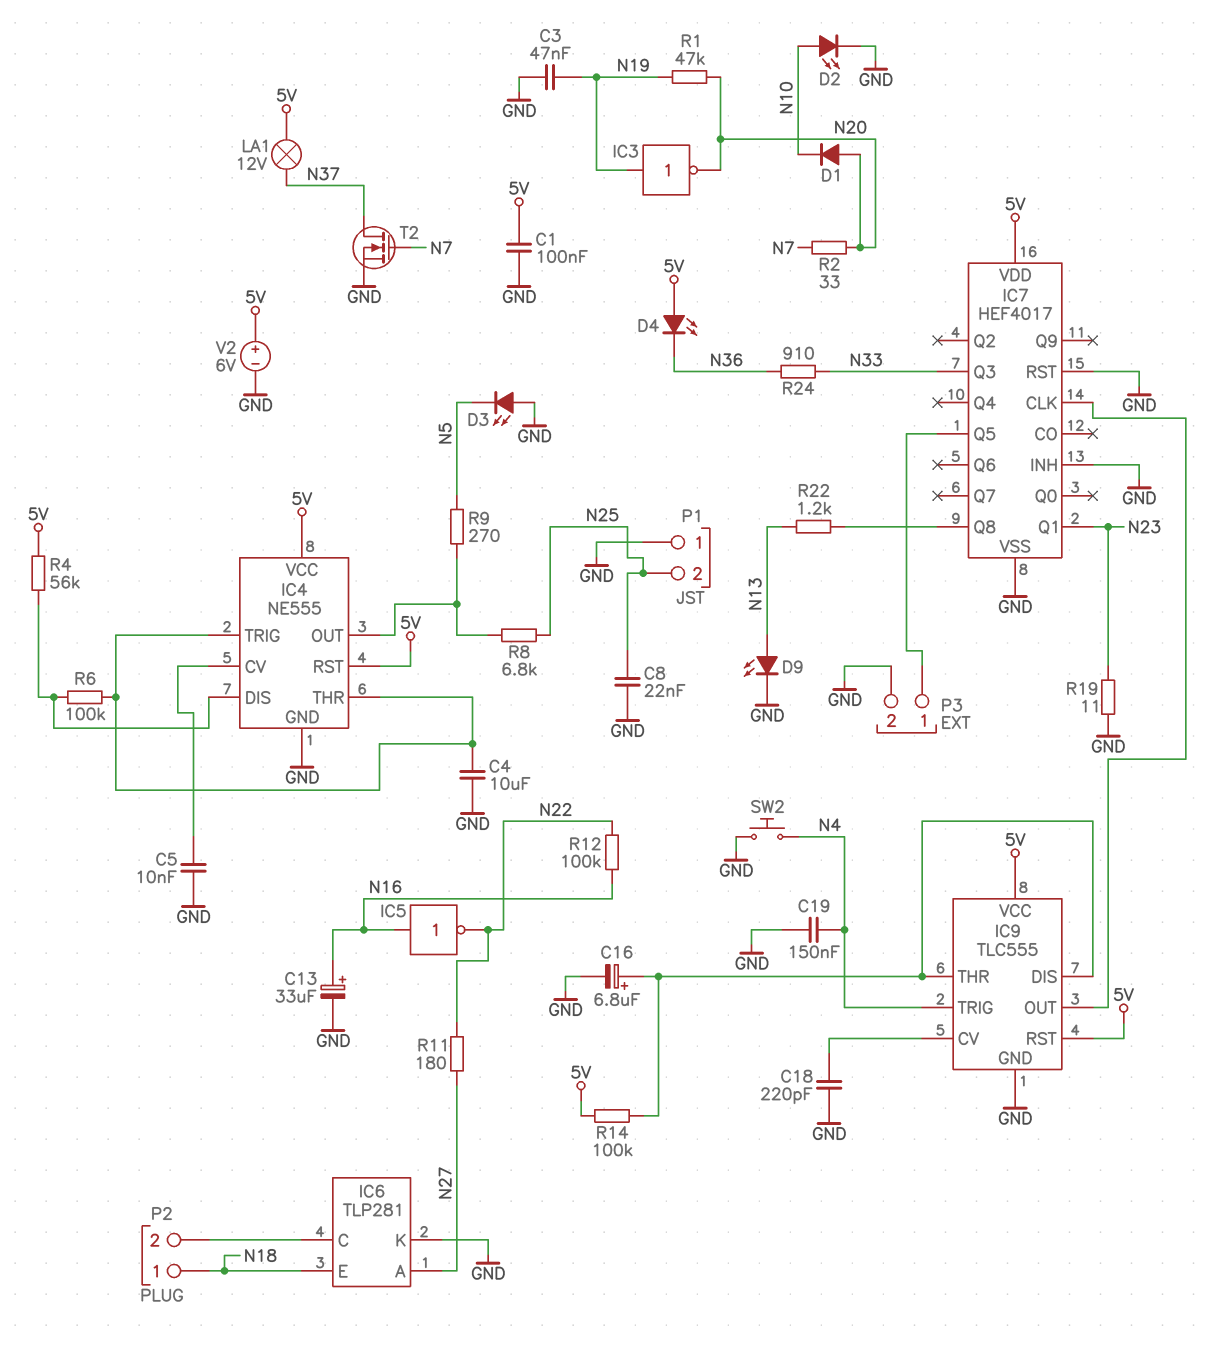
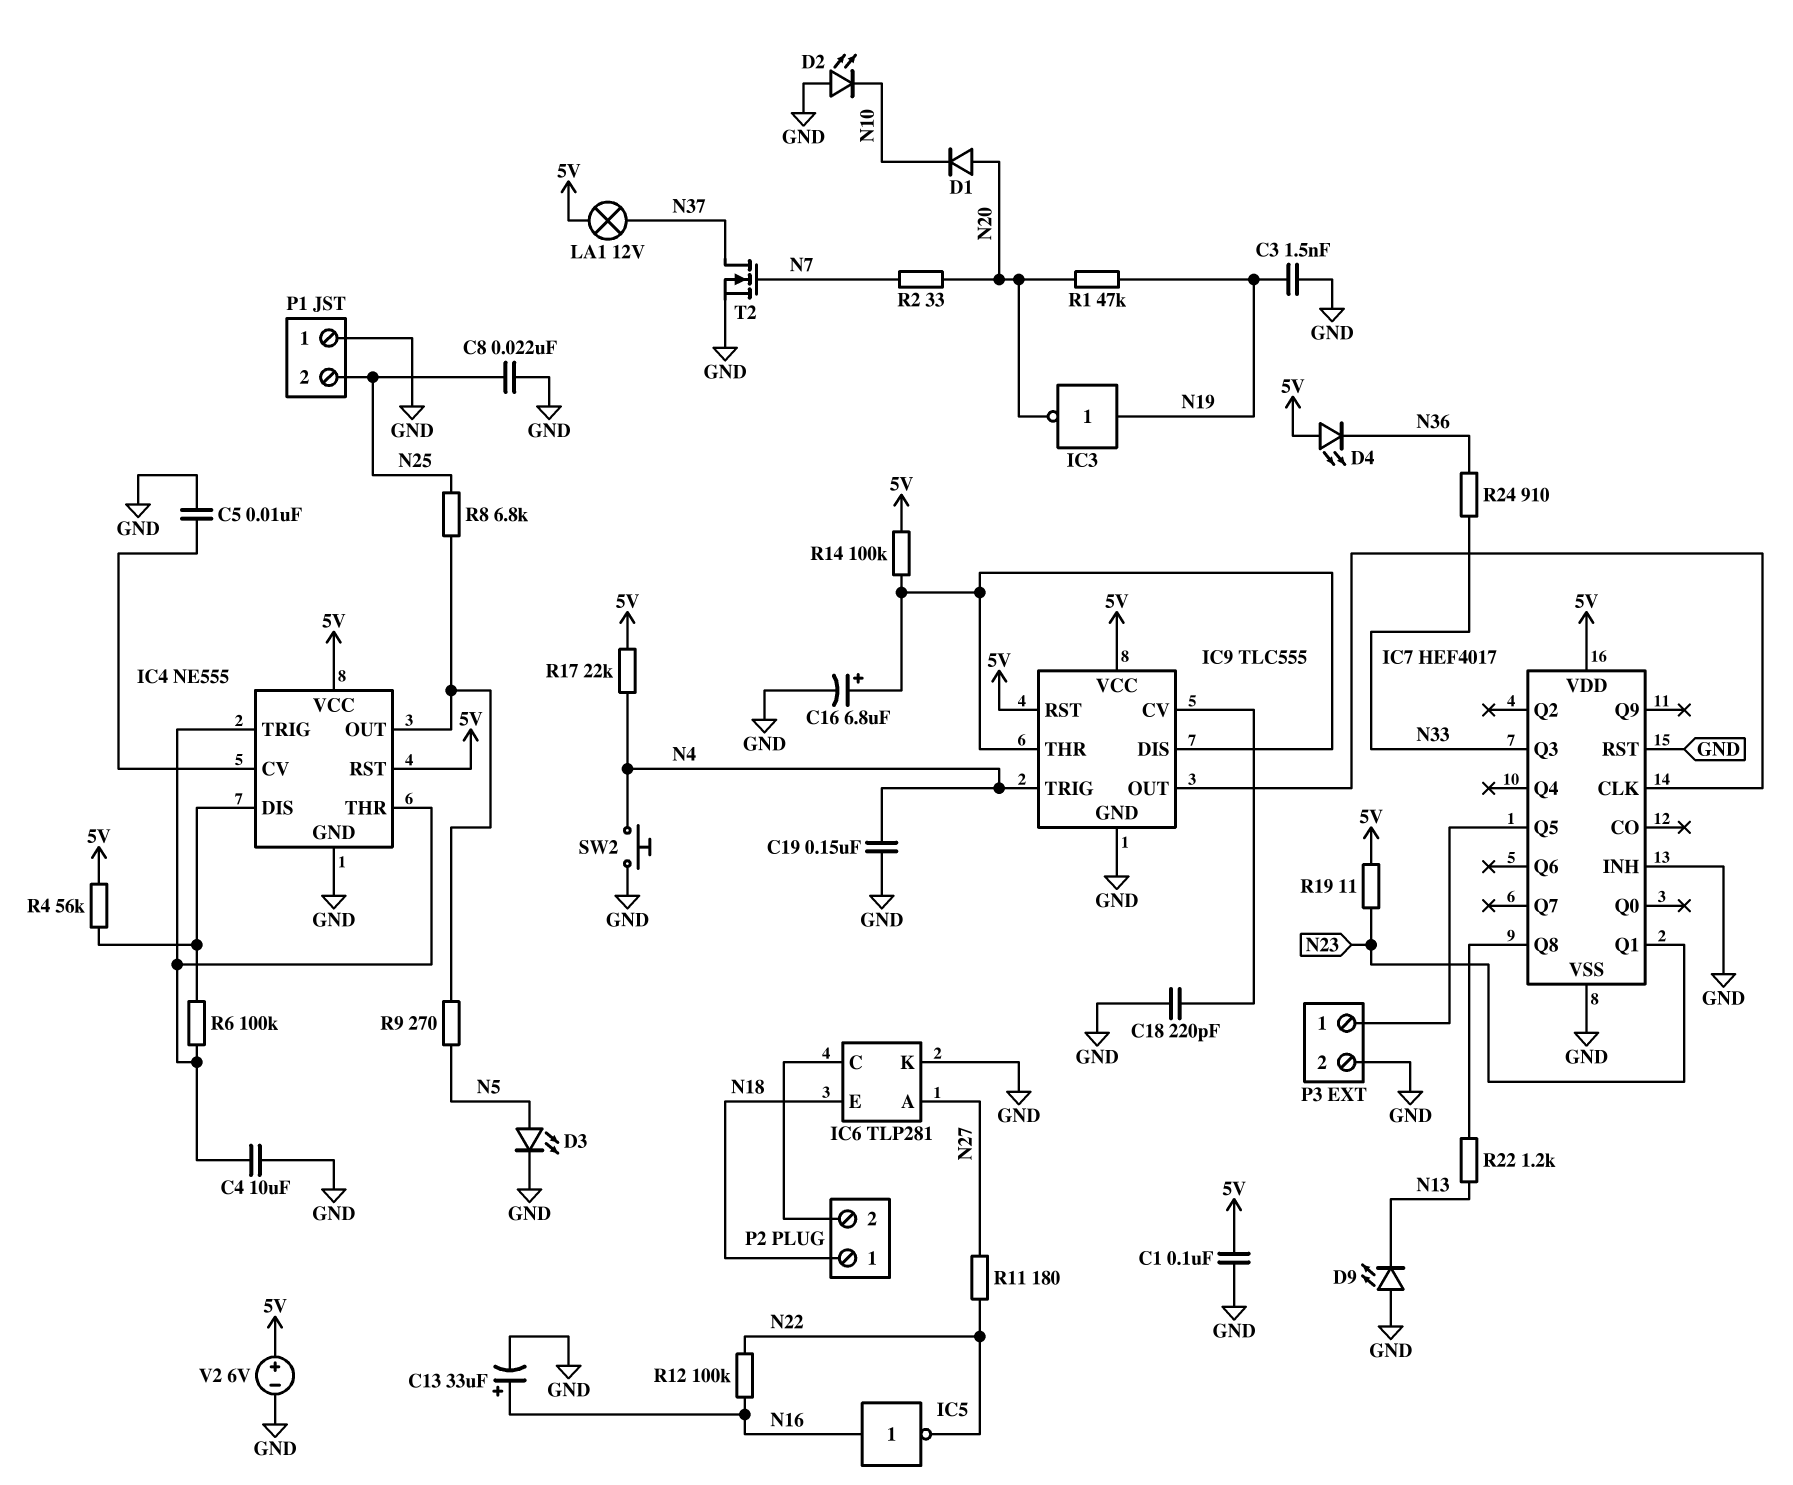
C3: 47nF (GND, N19) -> 1.5nF (GND, N19)
D2: LED (A N10, K GND) -> LED (A GND, K N10)
D3: LED (A GND, K N5) -> LED (A N5, K GND)
D9: LED (A N13, K GND) -> LED (A GND, K N13)
R17: none -> 22k (5V, N4)
R19: 11 (GND, N23) -> 11 (5V, N23)

